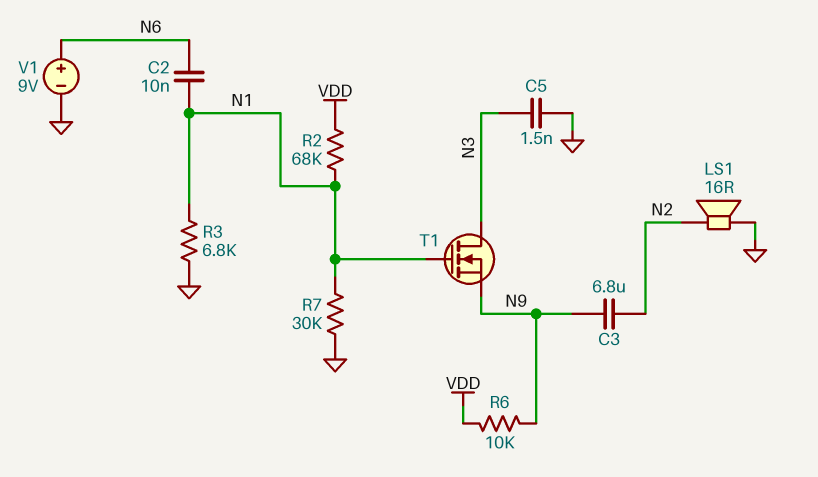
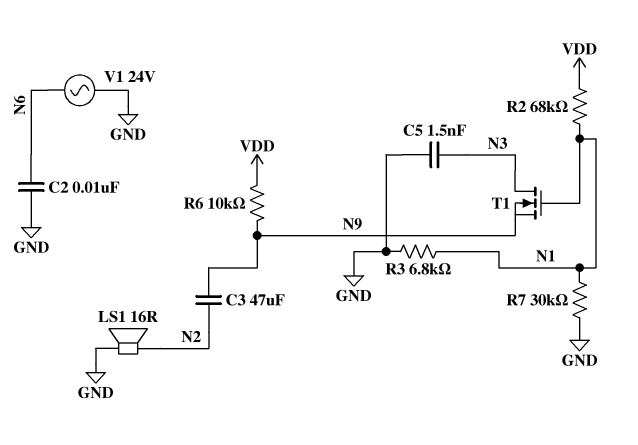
C2: 10nF (N1, N6) -> 10nF (GND, N6)
C3: 6.8uF (N2, N9) -> 47uF (N2, N9)
V1: 9V (plus N6, minus GND) -> AC 24V (GND, N6)

